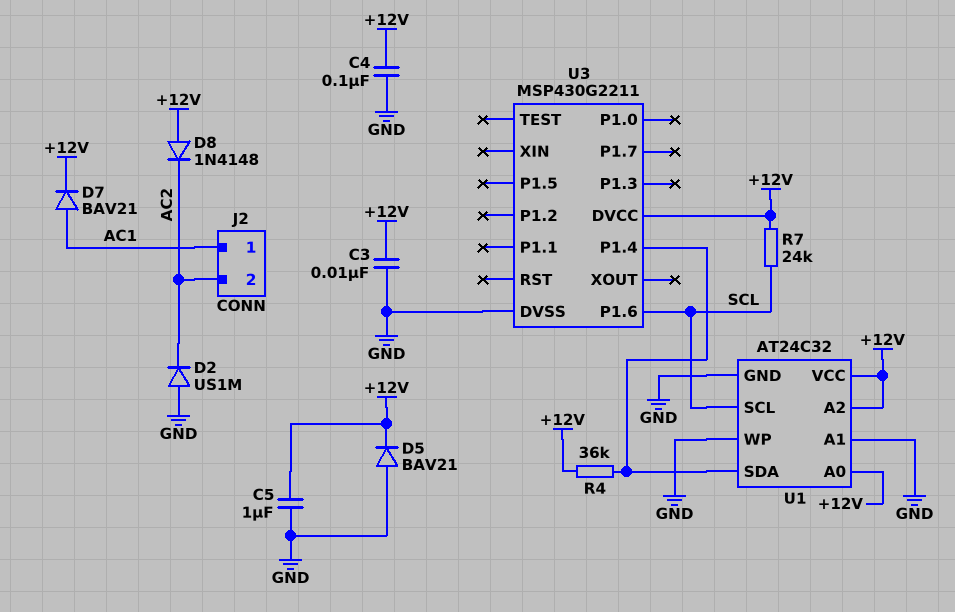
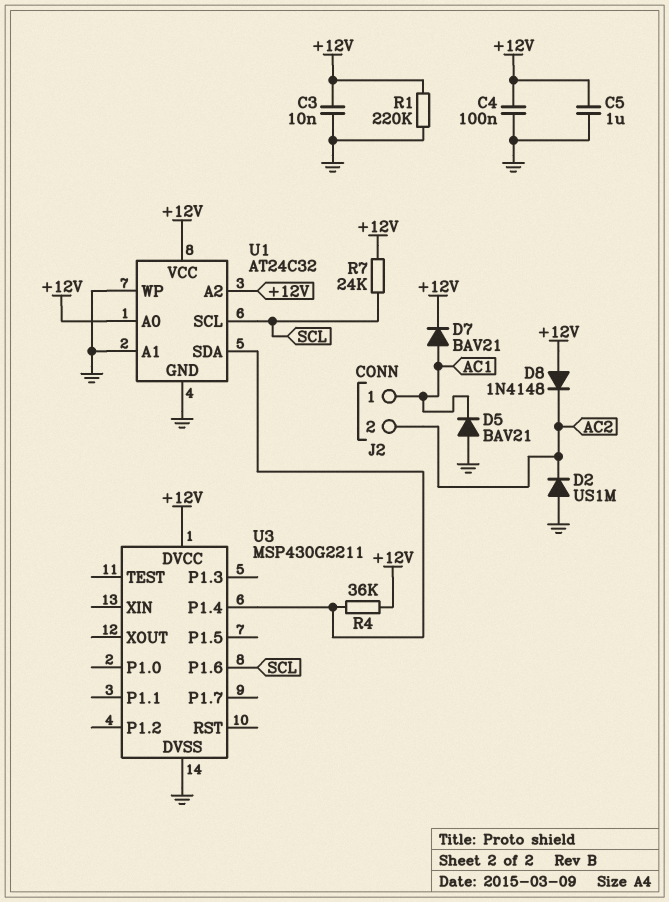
D5: diode BAV21 (A GND, K +12V) -> diode BAV21 (A GND, K AC1)
R1: none -> 220k (+12V, GND)

